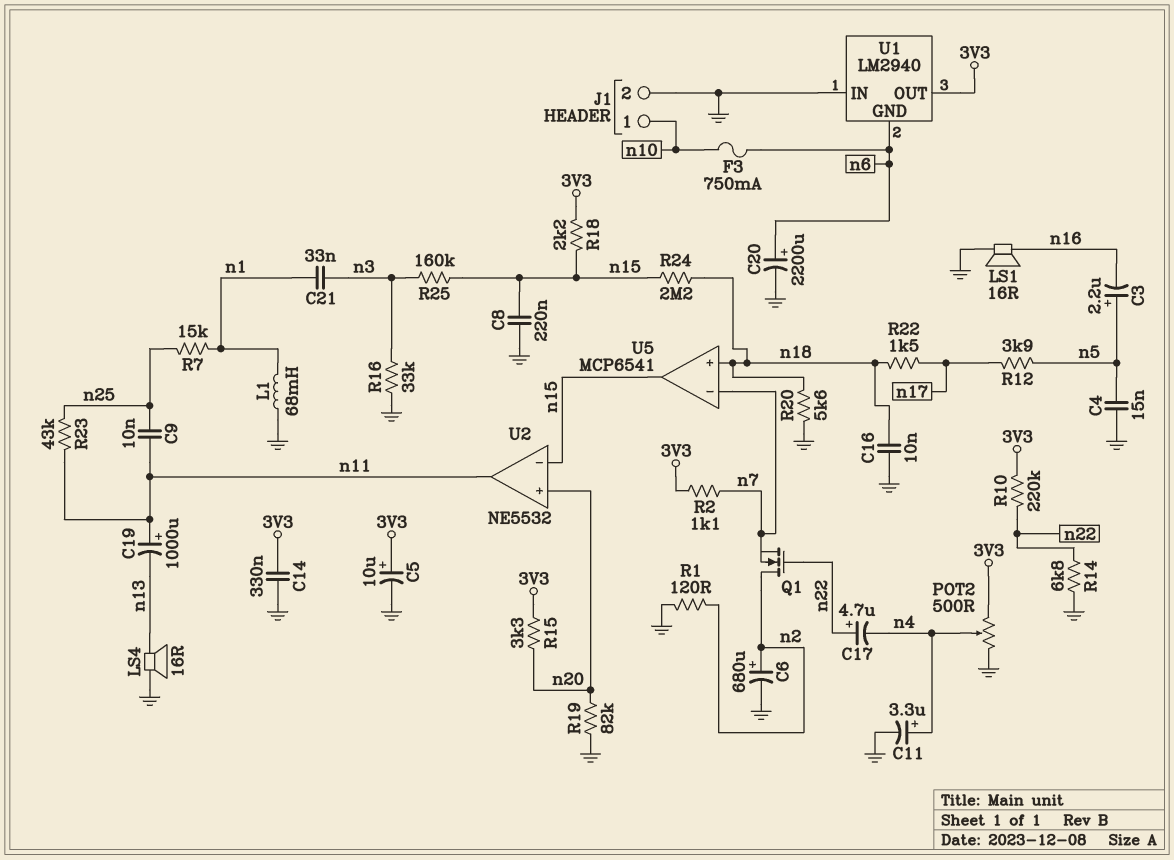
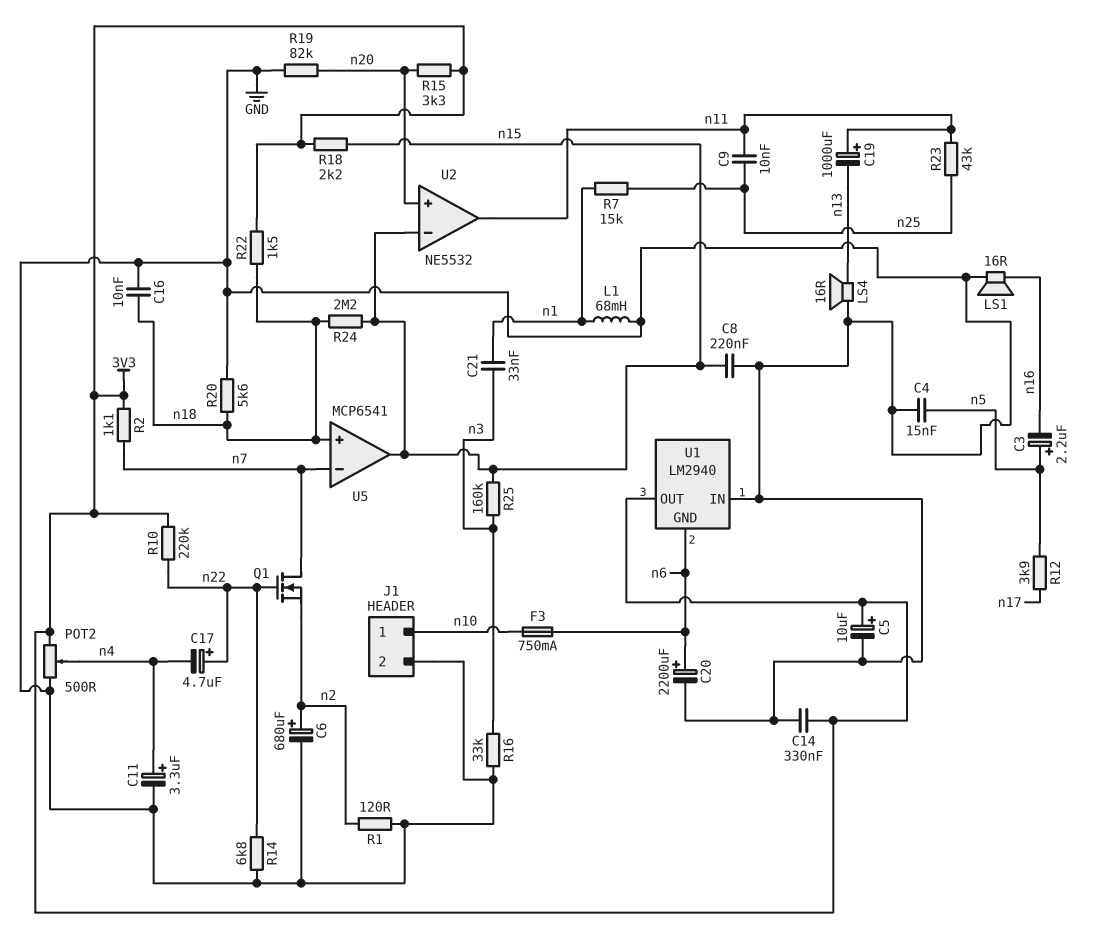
Q1: NMOS (G n22, D n2, S n7) -> NMOS (G n22, D n7, S n2)
R22: 1.5k (n17, n18) -> 1.5k (3V3, n18)

